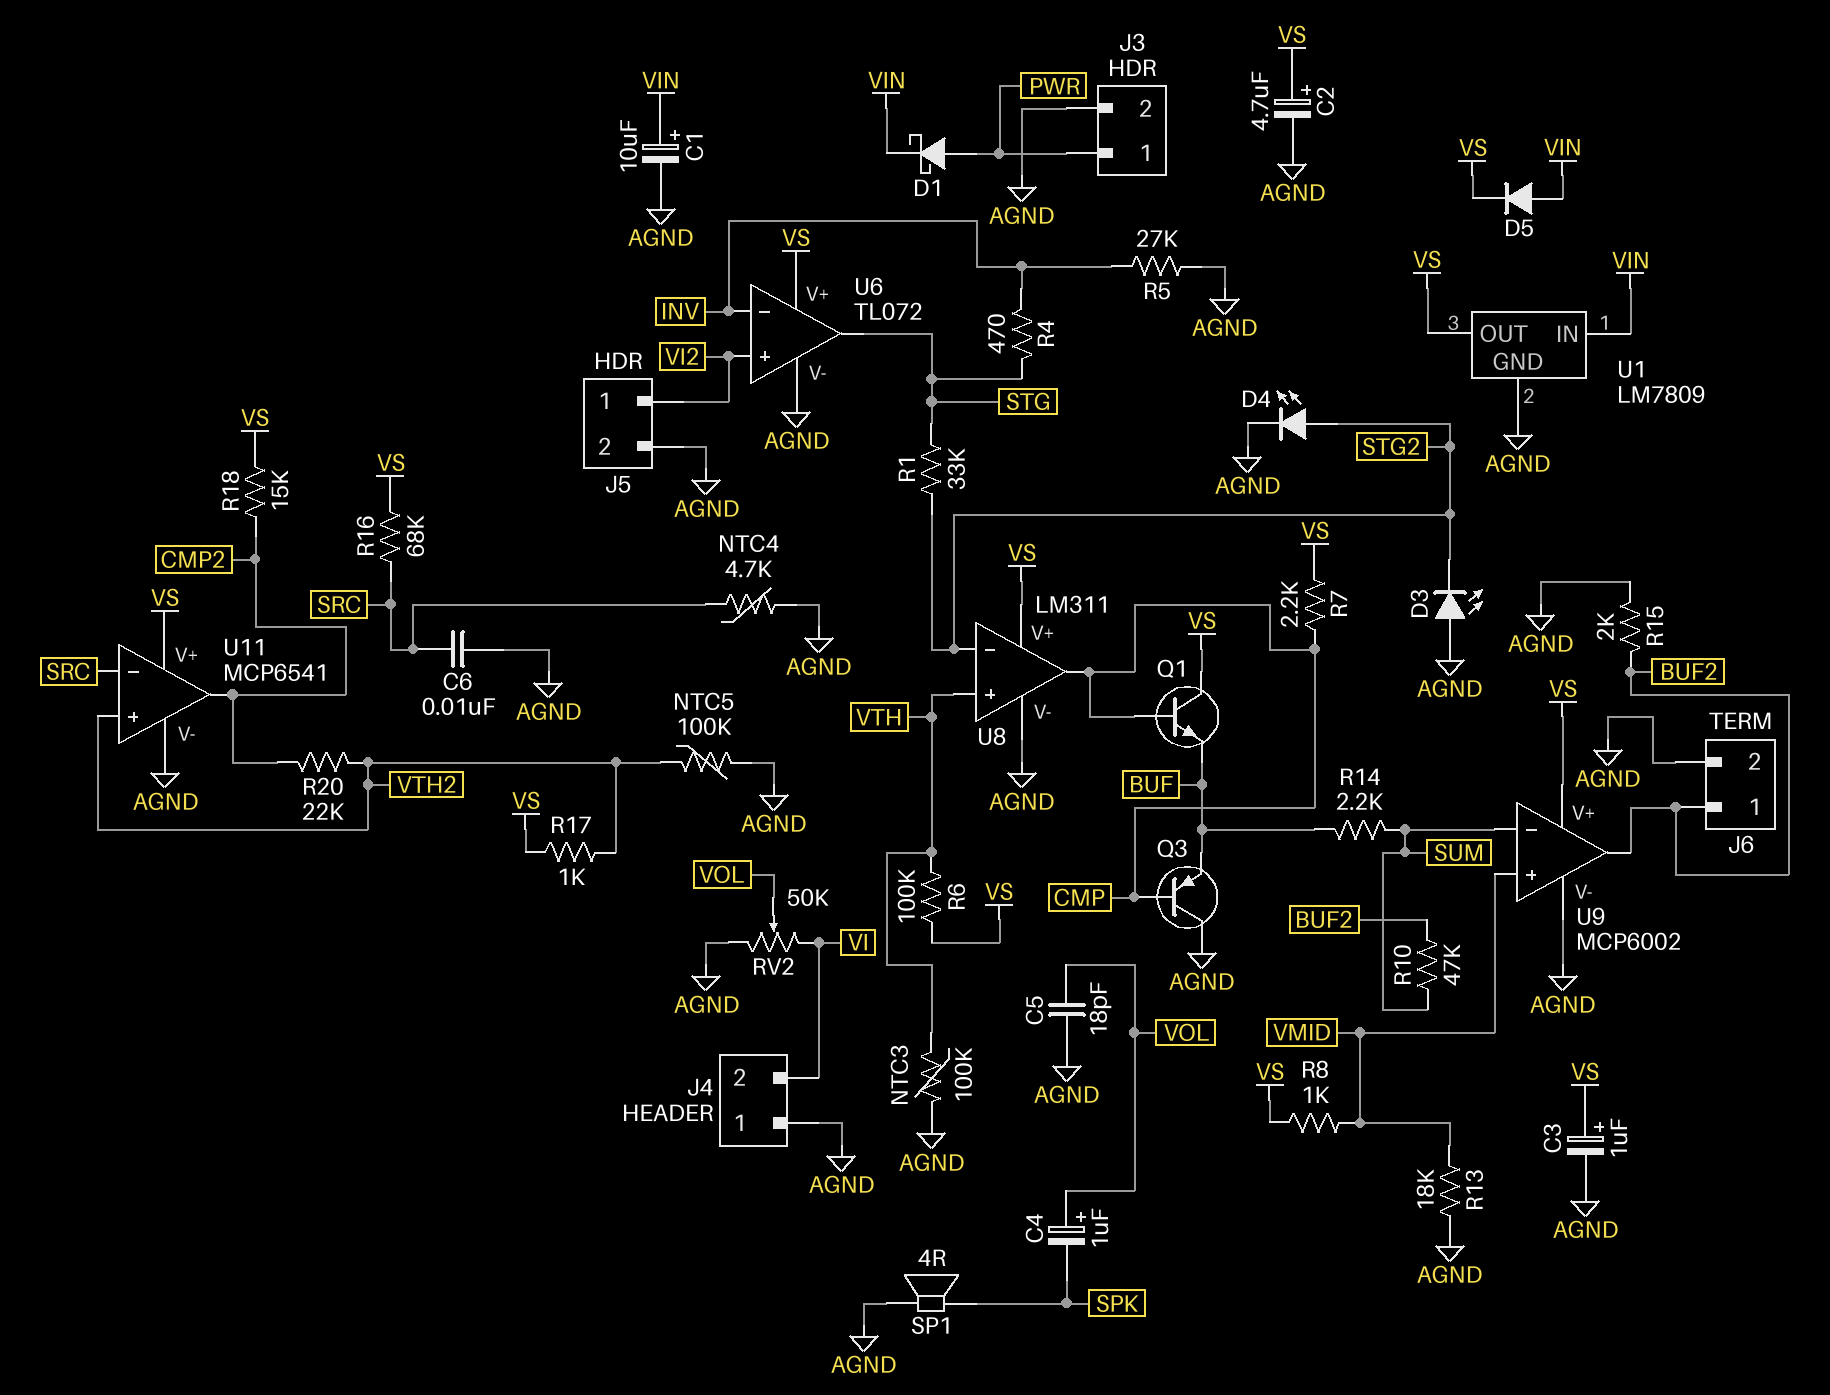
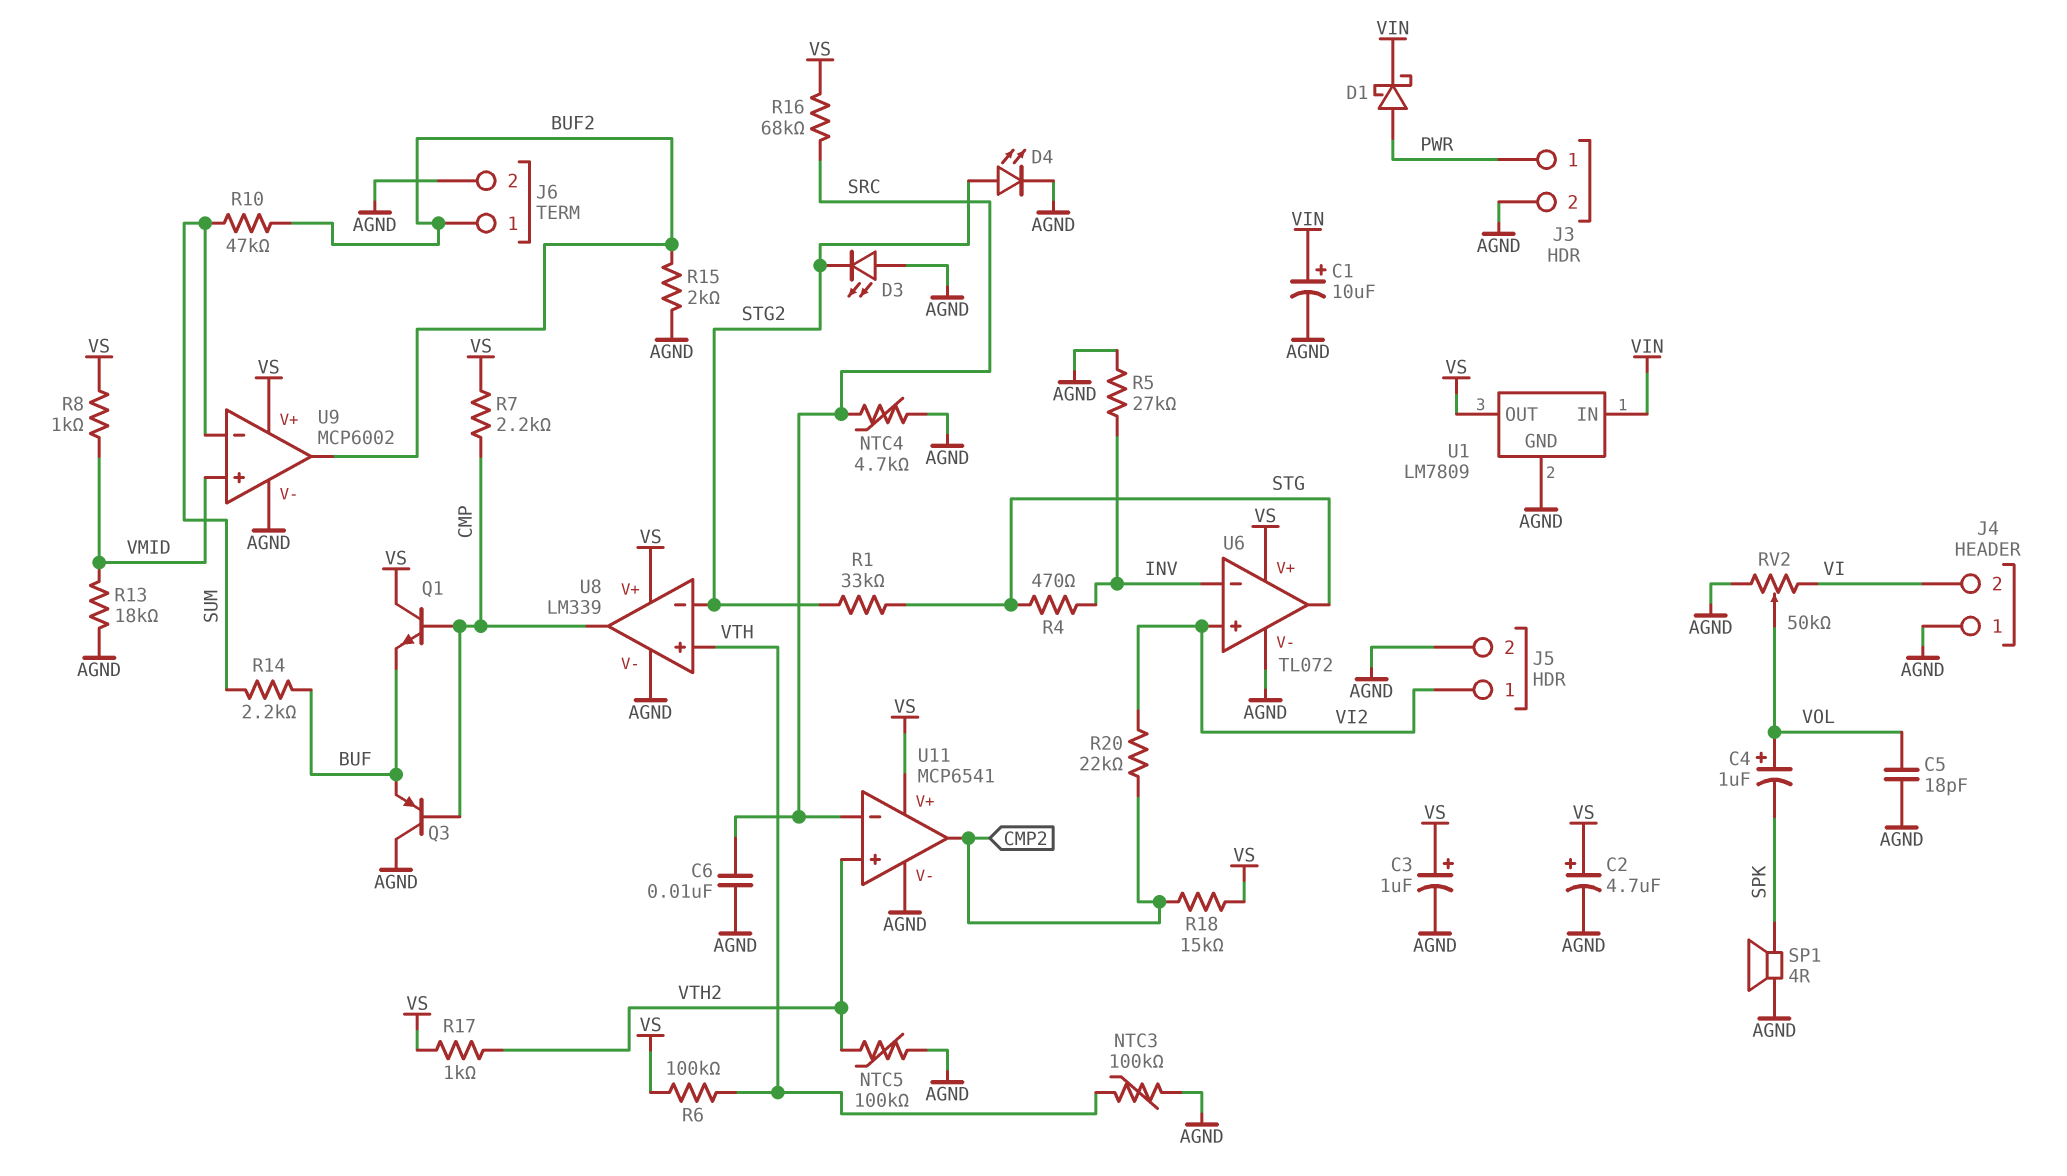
D5: diode (A VIN, K VS) -> none
R20: 22k (CMP2, VTH2) -> 22k (CMP2, VI2)
U8: LM311 -> LM339

